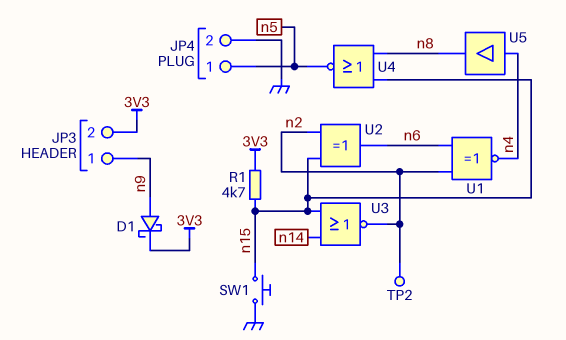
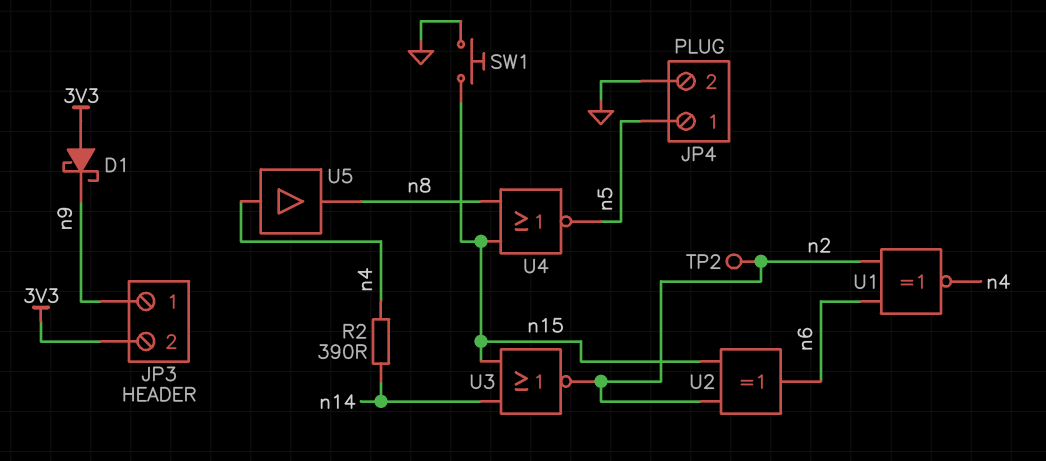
D1: schottky (A n9, K 3V3) -> schottky (A 3V3, K n9)
R1: 4.7k (3V3, n15) -> none
R2: none -> 390 (n4, n14)

